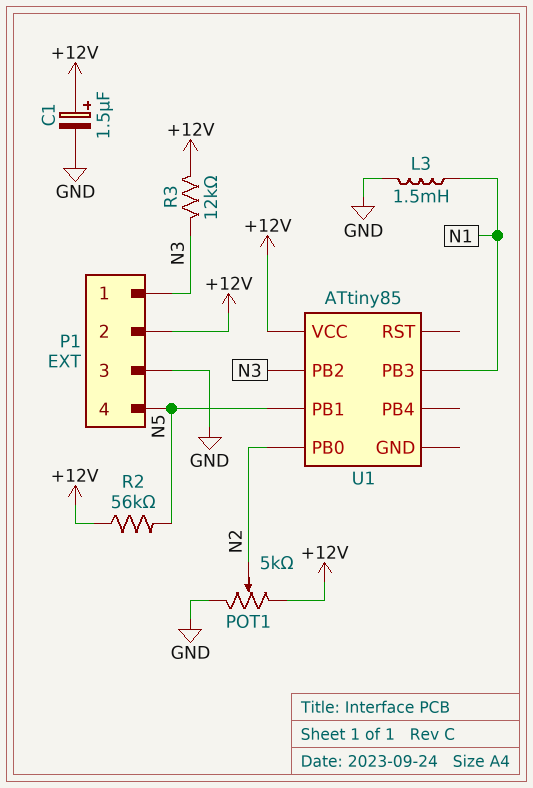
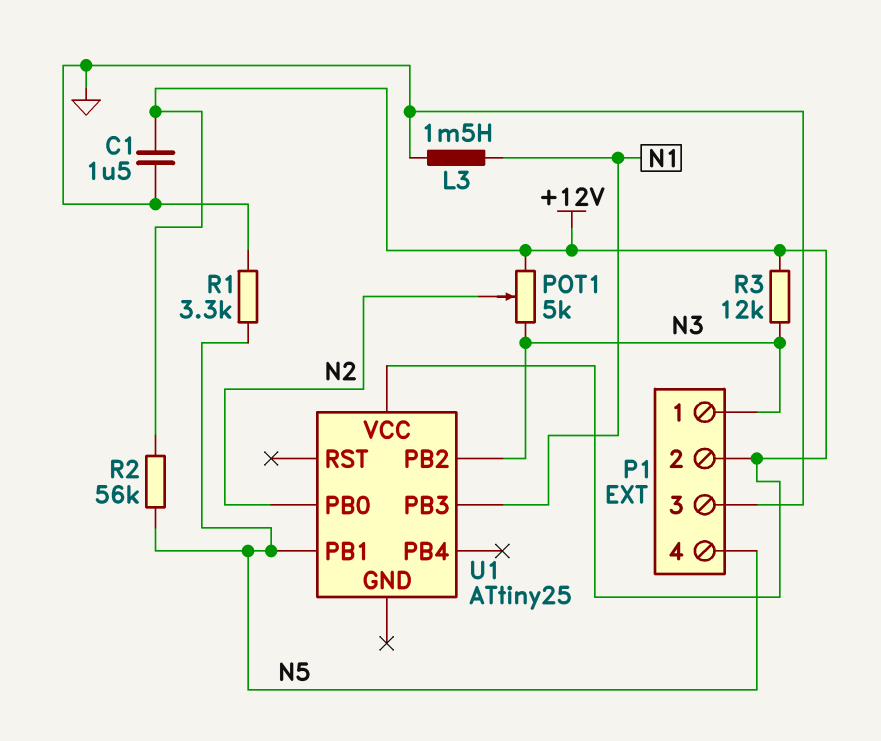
C1: 1.5uF (plus +12V, minus GND) -> 1.5uF (+12V, GND)
POT1: 5k (+12V, GND, wiper N2) -> 5k (+12V, N3, wiper N2)
R1: none -> 3.3k (GND, N5)
U1: ATtiny85 -> ATtiny25

